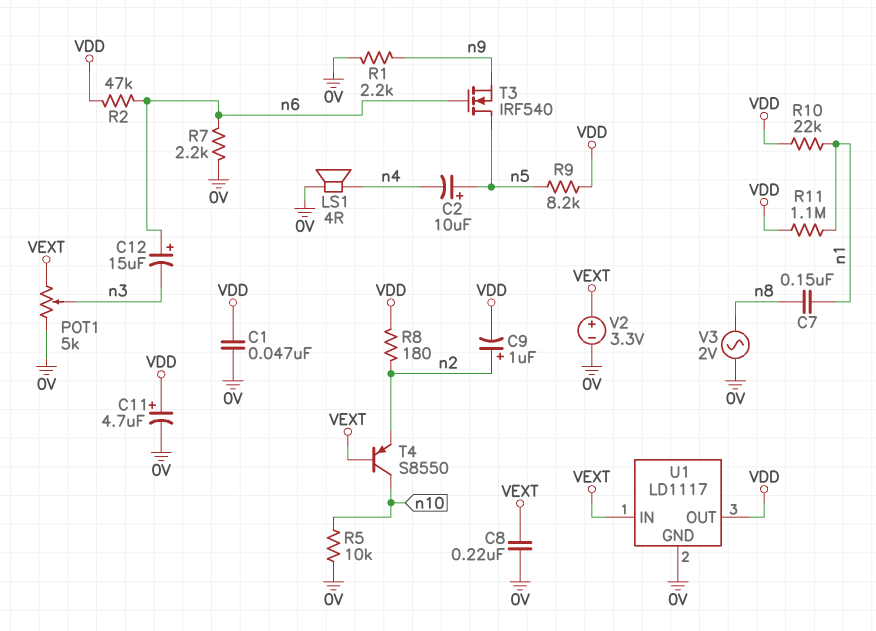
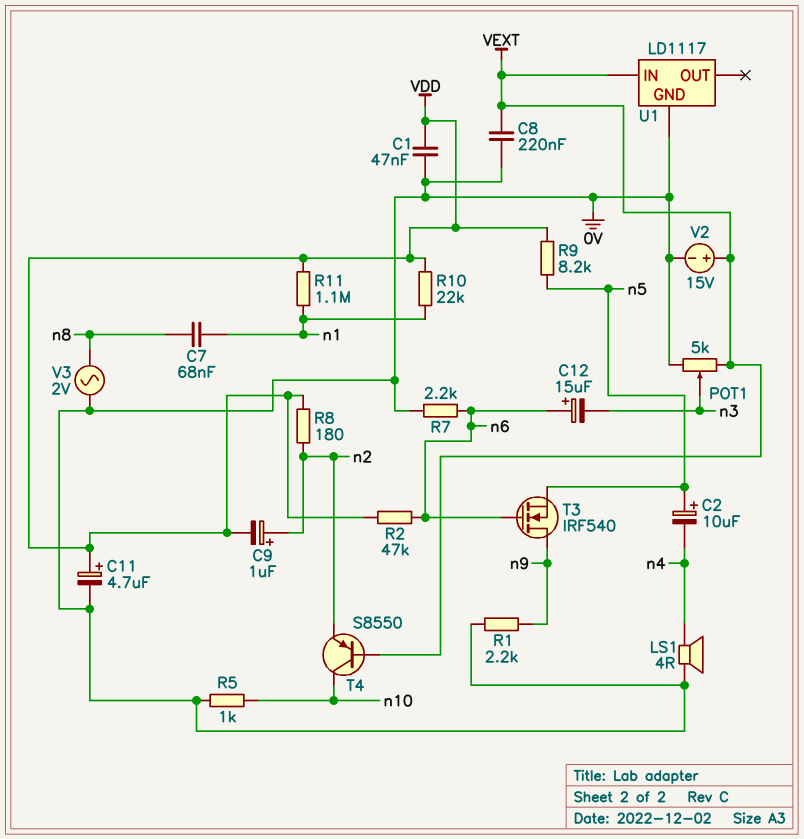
C7: 150nF (n1, n8) -> 68nF (n1, n8)
R5: 10k (0V, n10) -> 1k (0V, n10)
T3: NMOS IRF540 (G n6, D n5, S n9) -> NMOS IRF540 (G n6, D n9, S n5)
U1 pin OUT: VDD -> none
V2: 3.3V (plus VEXT, minus 0V) -> 15V (plus VEXT, minus 0V)

